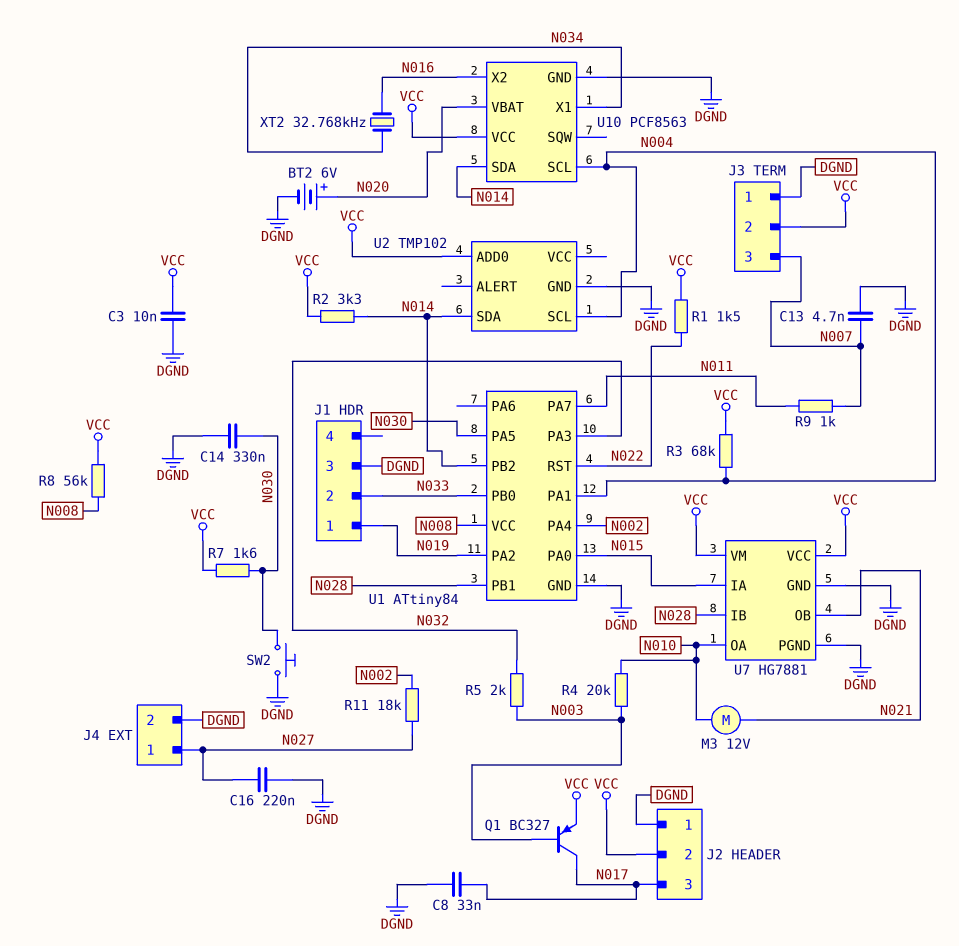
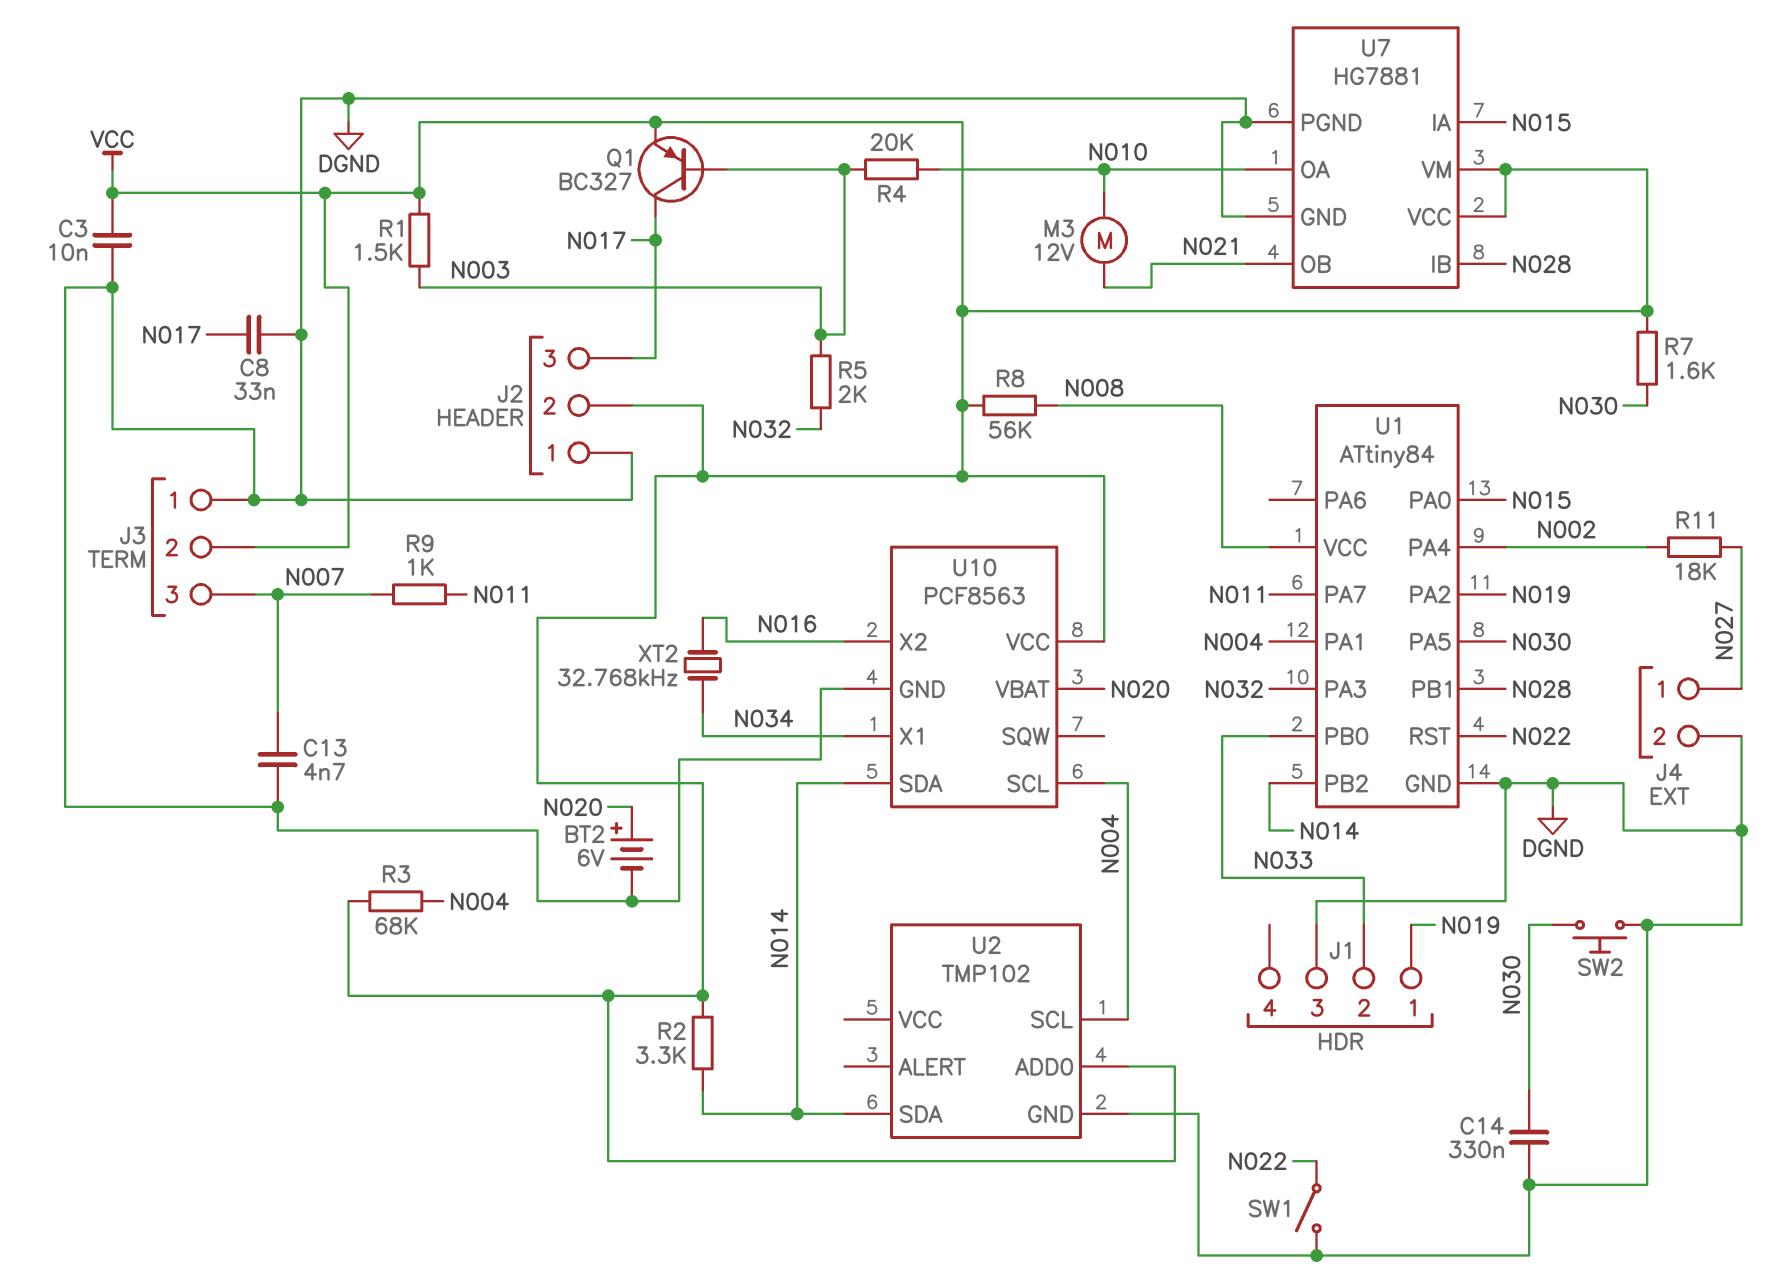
C16: 220nF (DGND, N027) -> none
R1: 1.5k (N022, VCC) -> 1.5k (N003, VCC)
SW1: none -> switch (DGND, N022)

